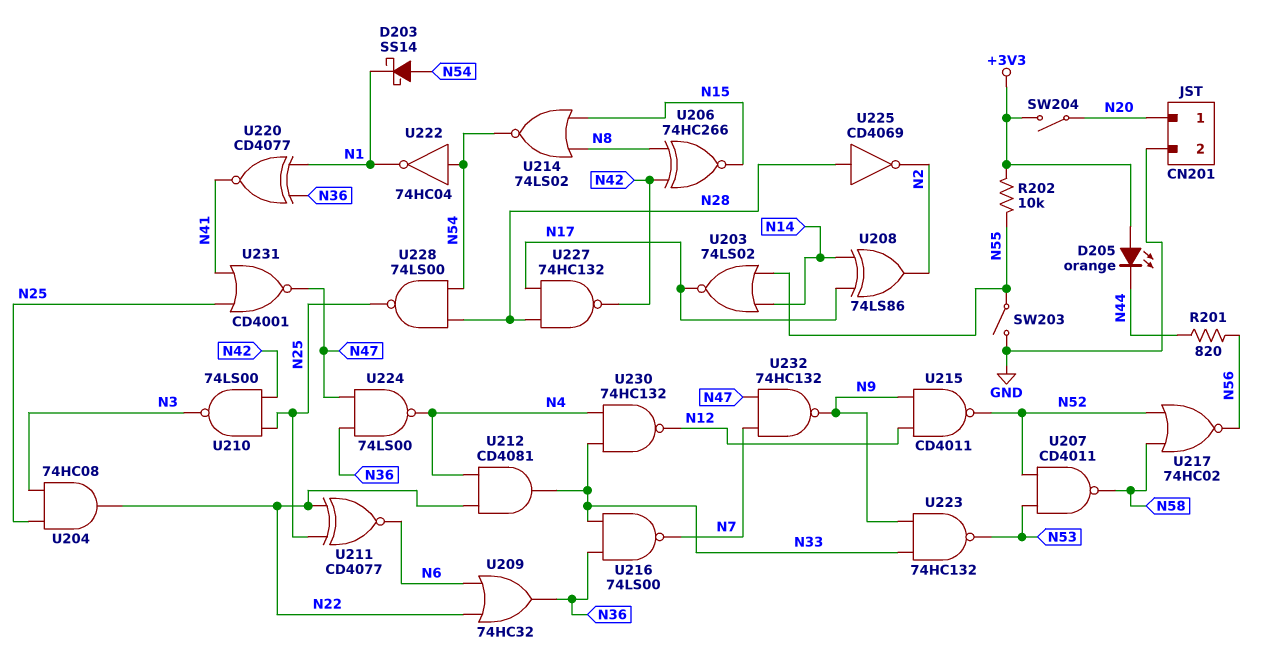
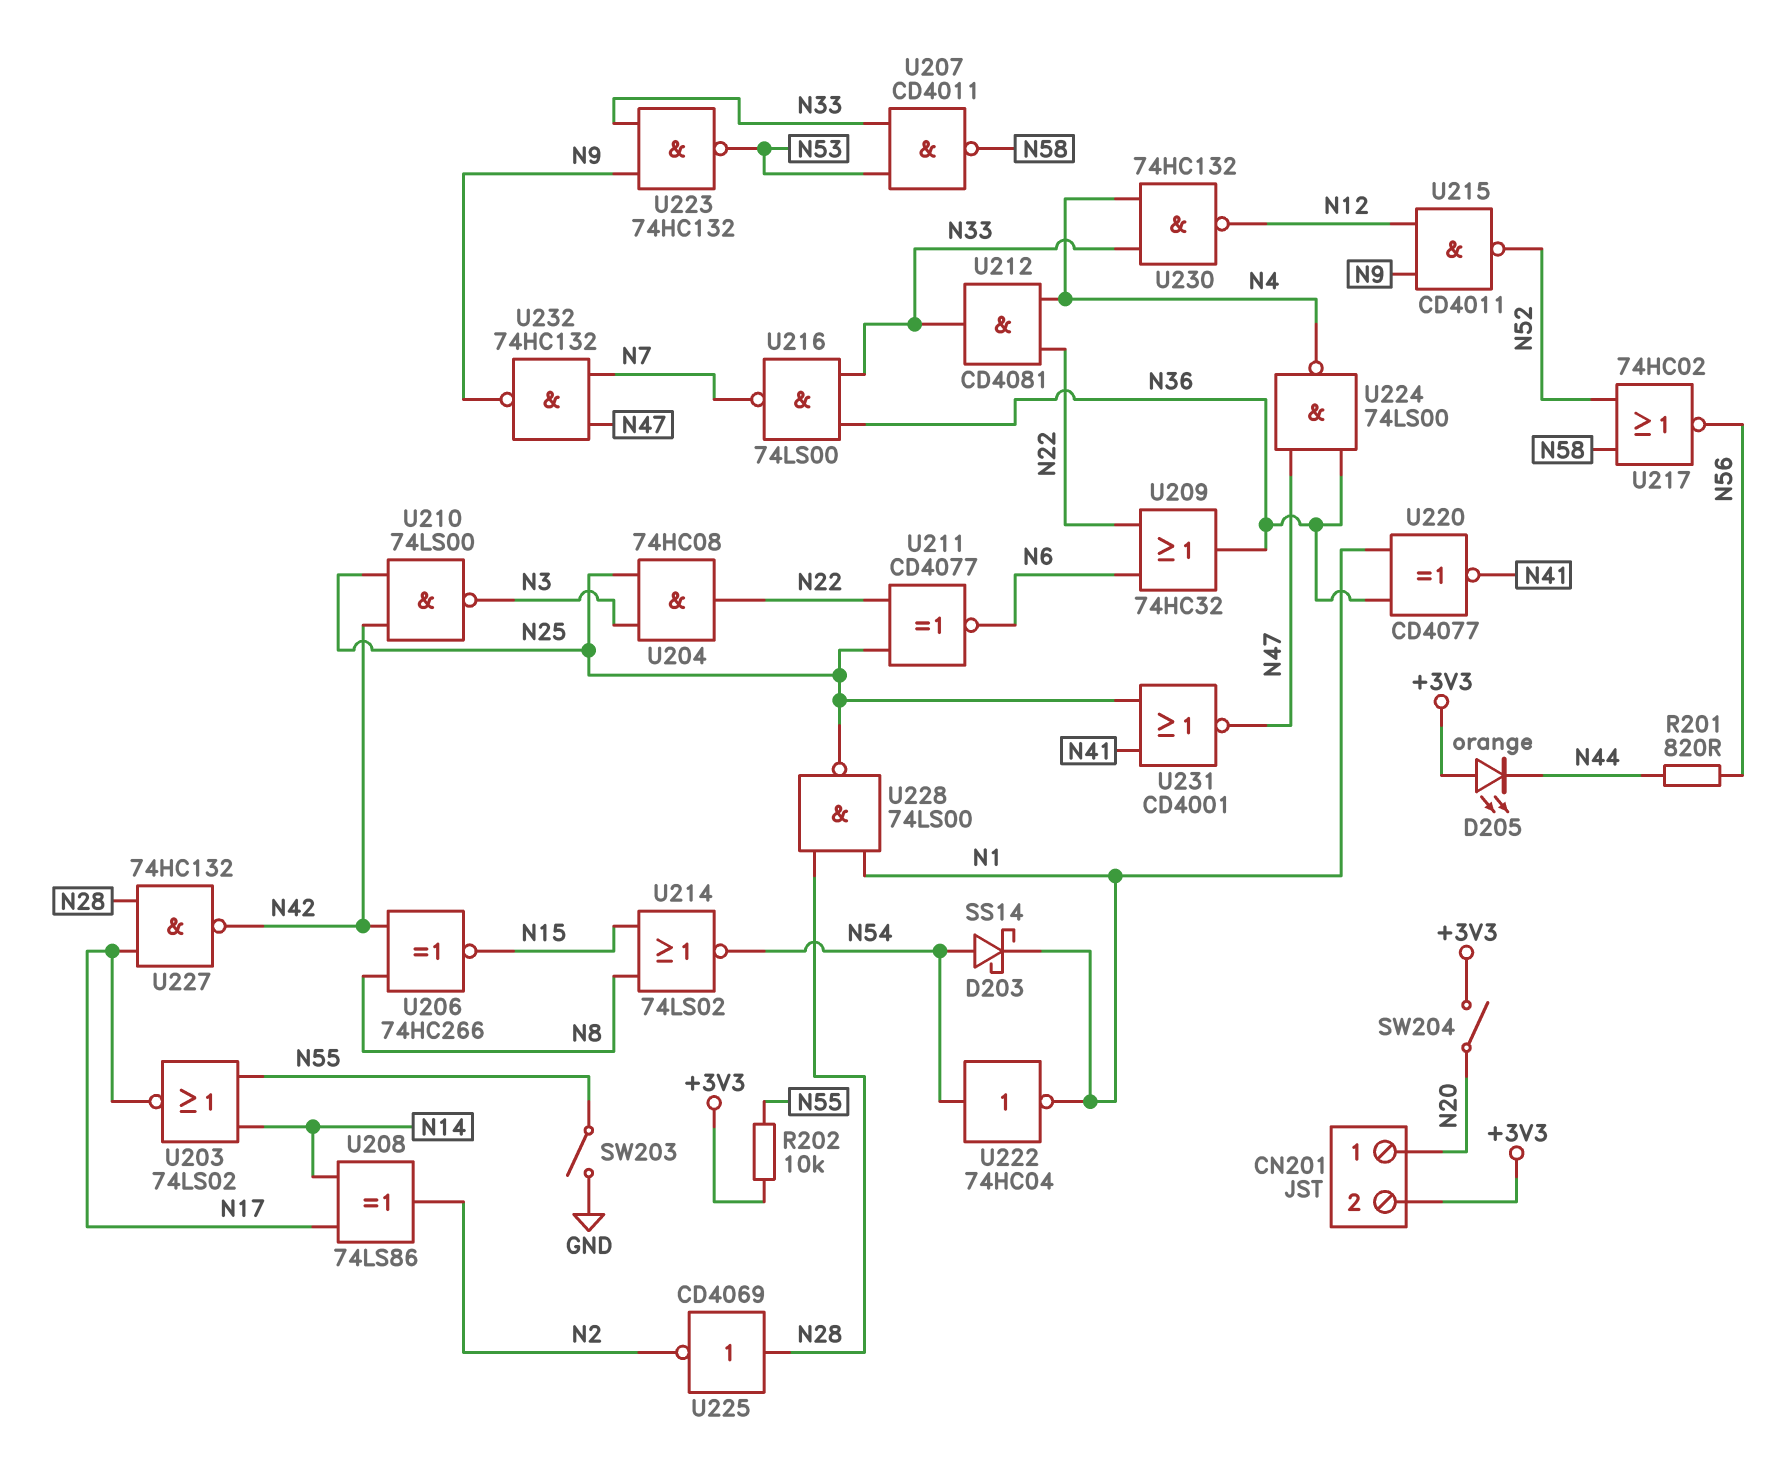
CN201 pin 2: GND -> +3V3
U207: NAND CD4011 (in N52, in N53, out N58) -> NAND CD4011 (in N33, in N53, out N58)
U228: NAND 74LS00 (in N28, in N54, out N25) -> NAND 74LS00 (in N1, in N28, out N25)

